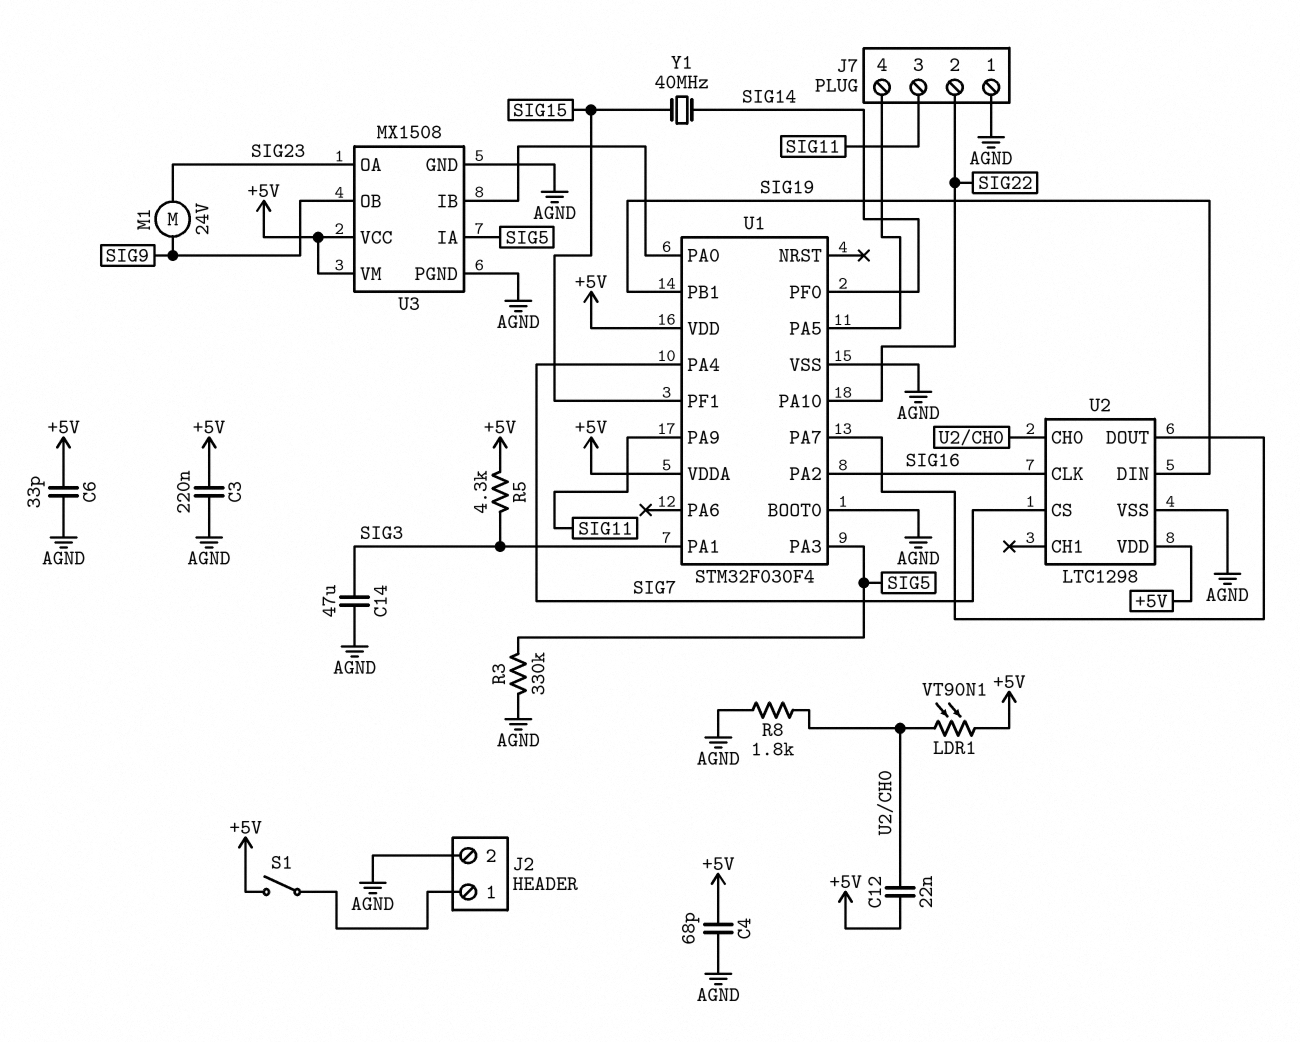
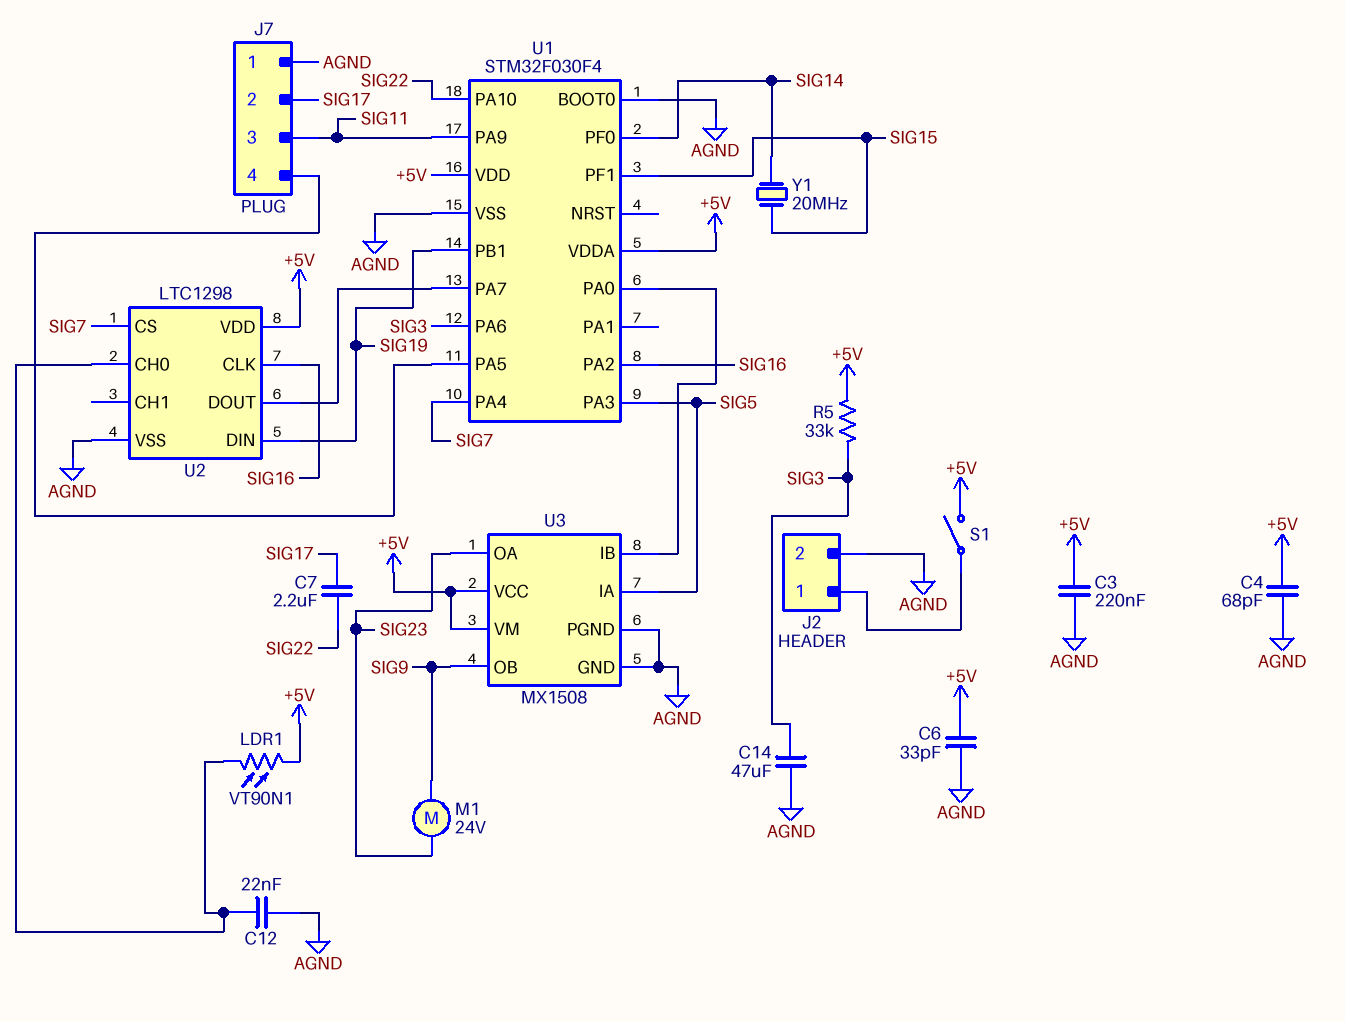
C7: none -> 2.2uF (SIG17, SIG22)
C12: 22nF (+5V, U2/CH0) -> 22nF (AGND, U2/CH0)
J7 pin 2: SIG22 -> SIG17
R3: 330k (AGND, SIG5) -> none
R5: 4.3k (+5V, SIG3) -> 33k (+5V, SIG3)
R8: 1.8k (AGND, U2/CH0) -> none
U1 pin PA1: SIG3 -> none
U1 pin PA6: none -> SIG3
Y1: 40MHz (SIG14, SIG15) -> 20MHz (SIG14, SIG15)

